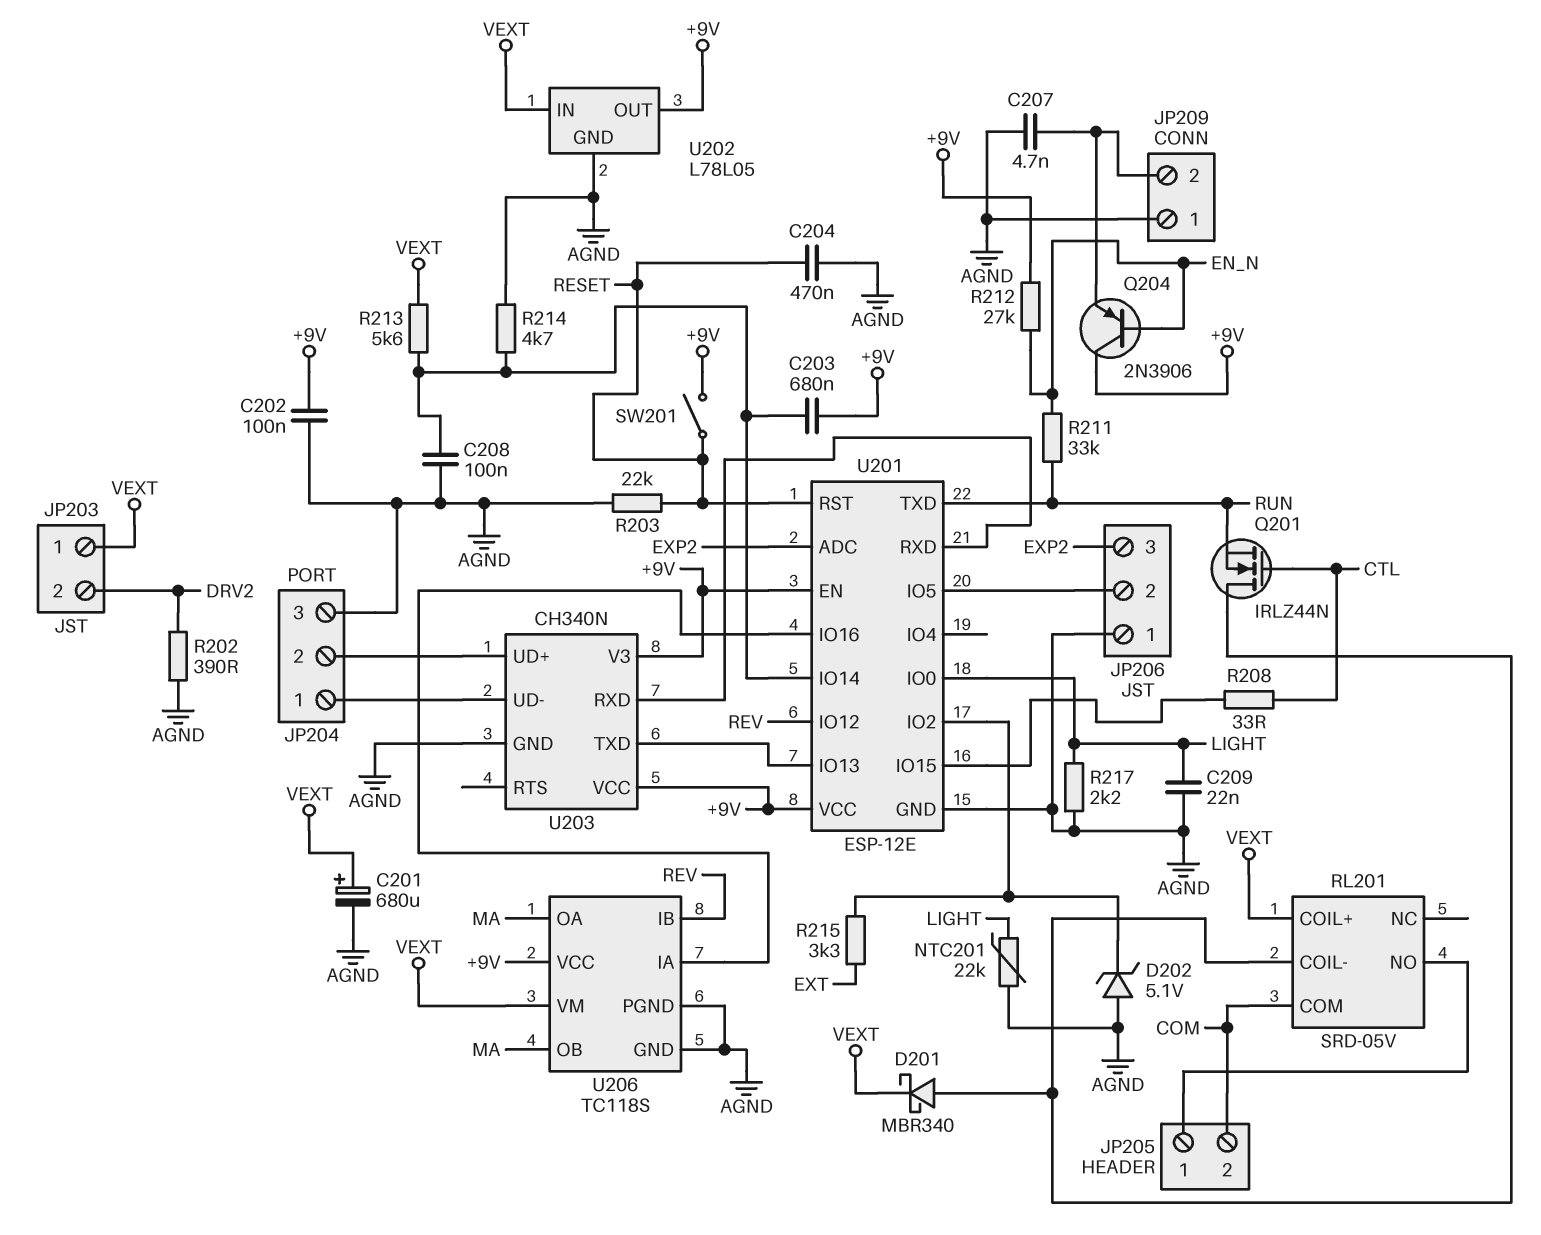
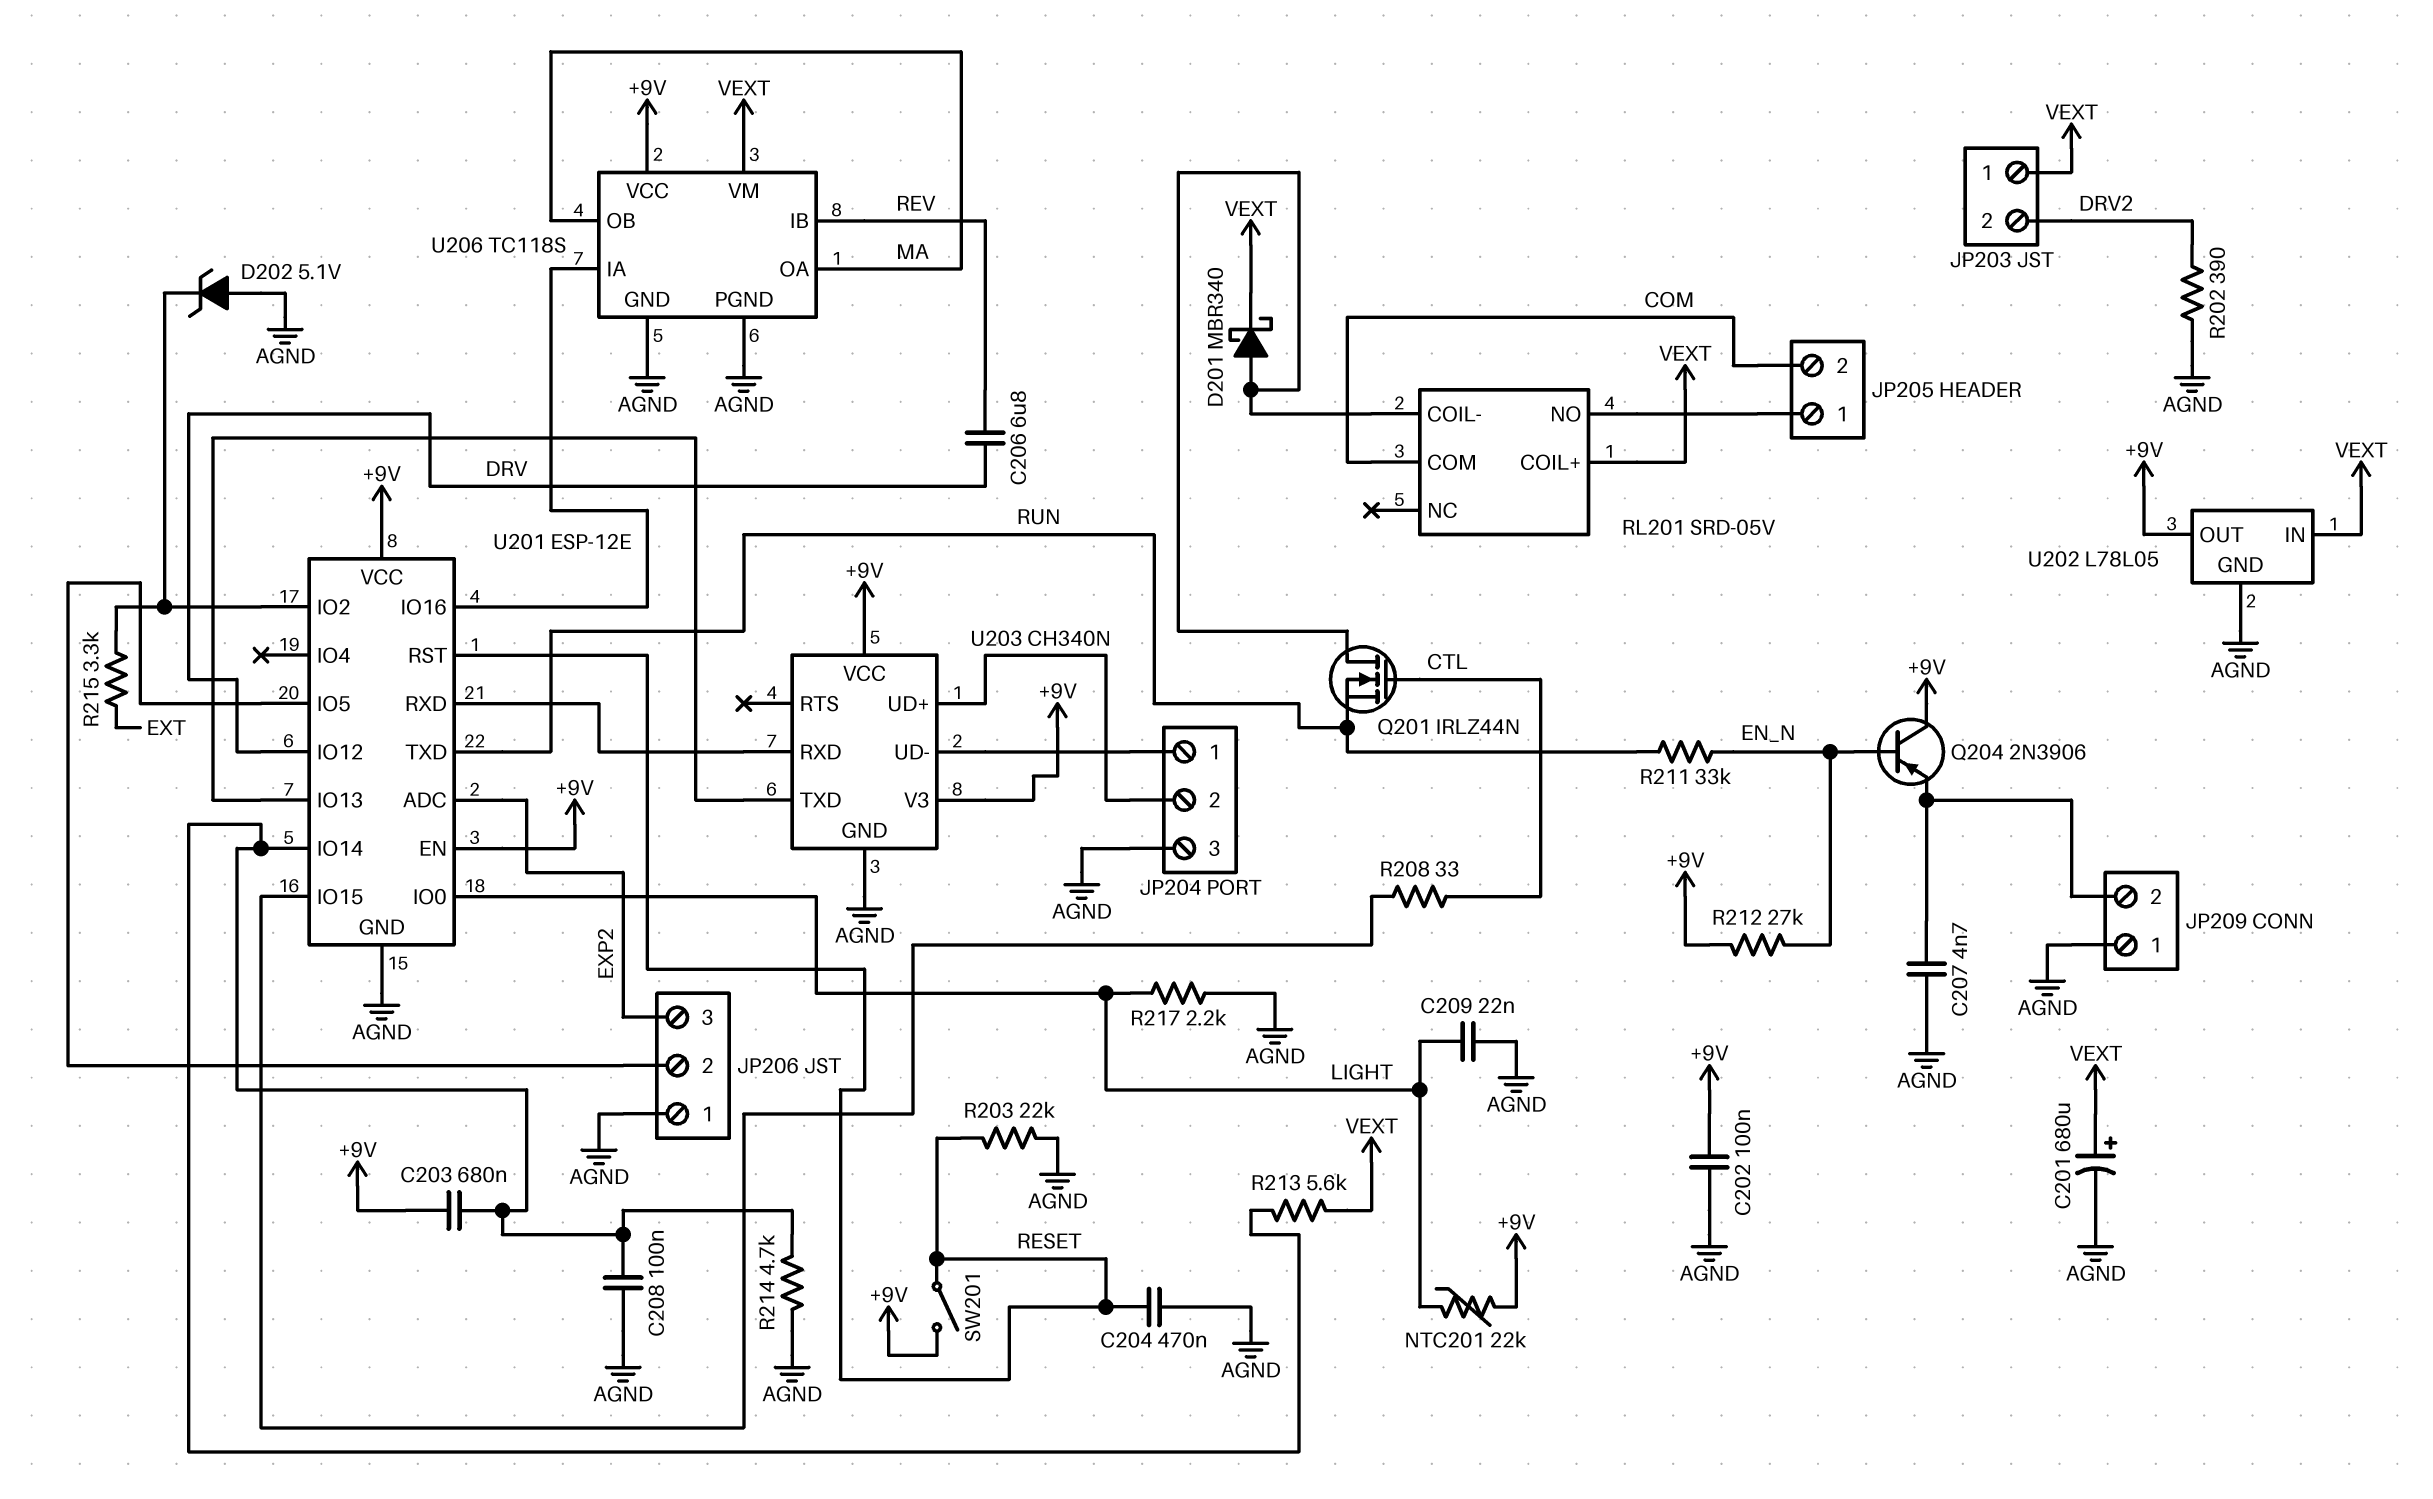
C206: none -> 6.8uF (DRV, REV)
NTC201: 22k (AGND, LIGHT) -> 22k (+9V, LIGHT)
U201 pin IO12: REV -> DRV

